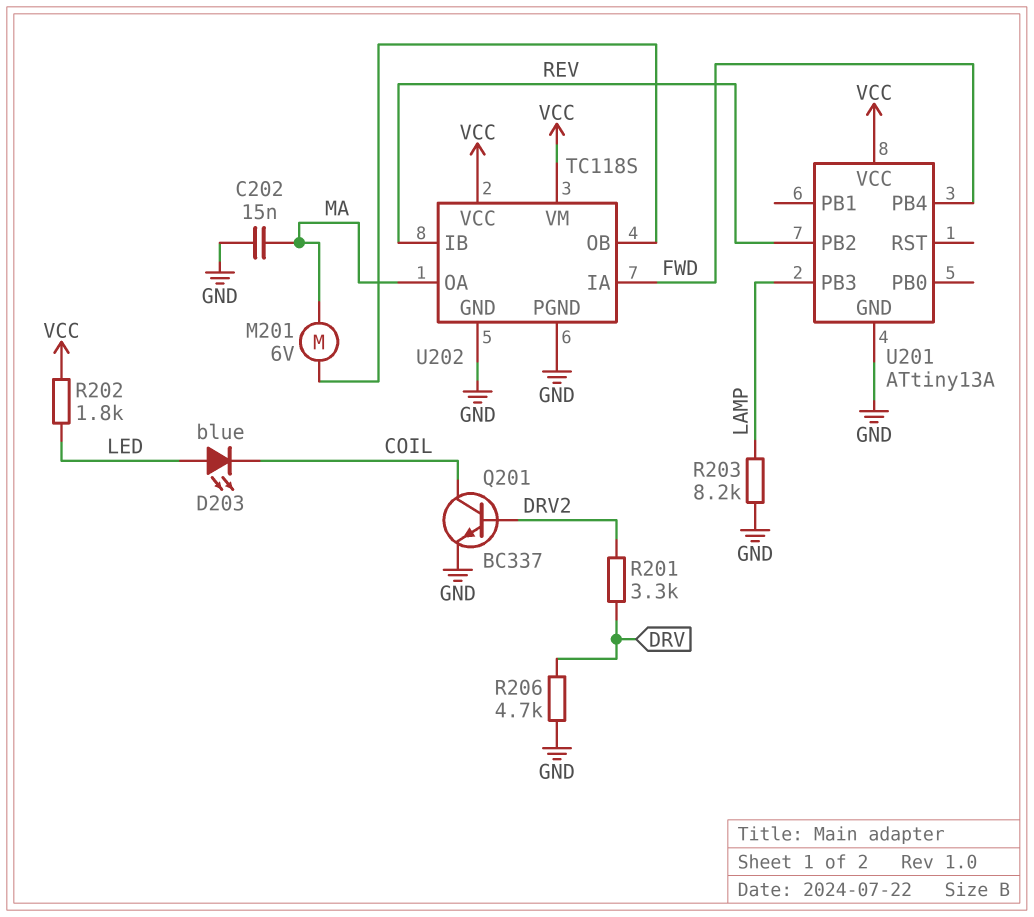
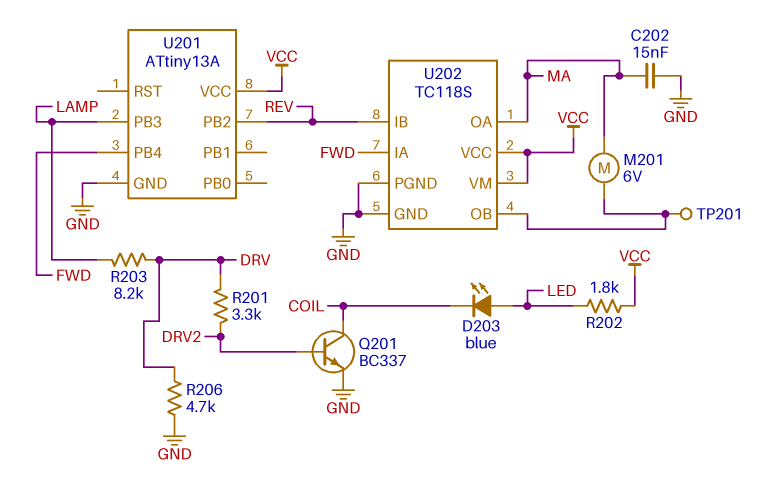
R203: 8.2k (GND, LAMP) -> 8.2k (DRV, LAMP)
TP201: none -> test point (U202/OB)

